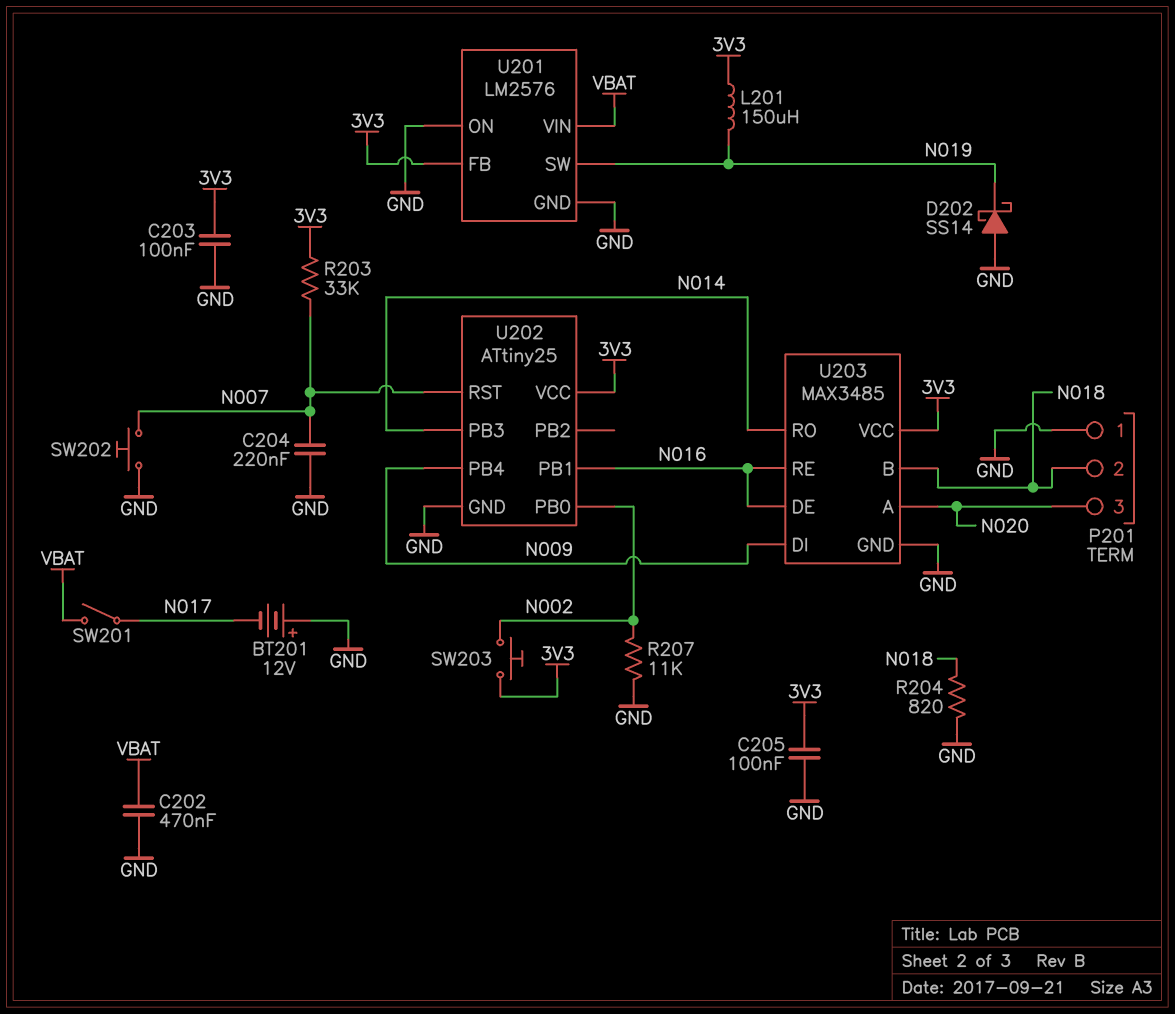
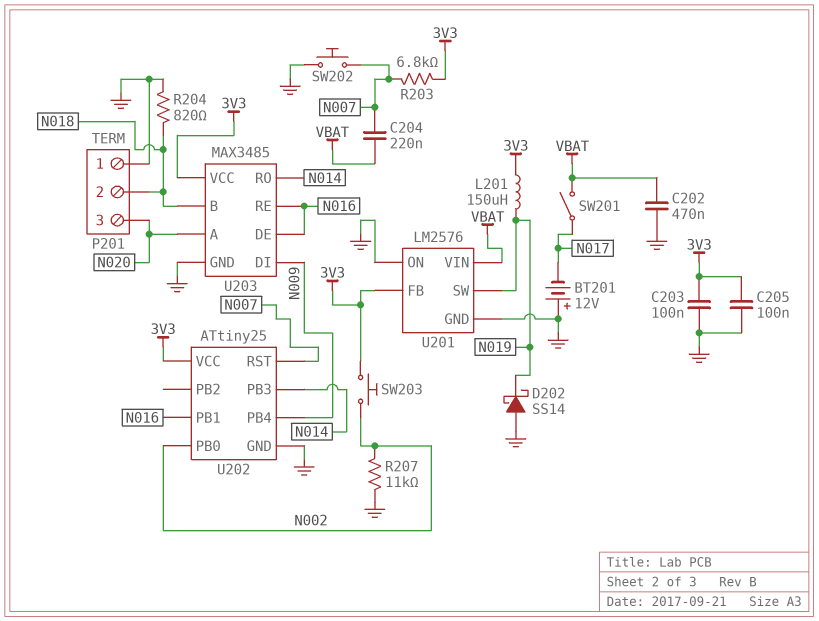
C204: 220nF (GND, N007) -> 220nF (N007, VBAT)
R203: 33k (3V3, N007) -> 6.8k (3V3, N007)

